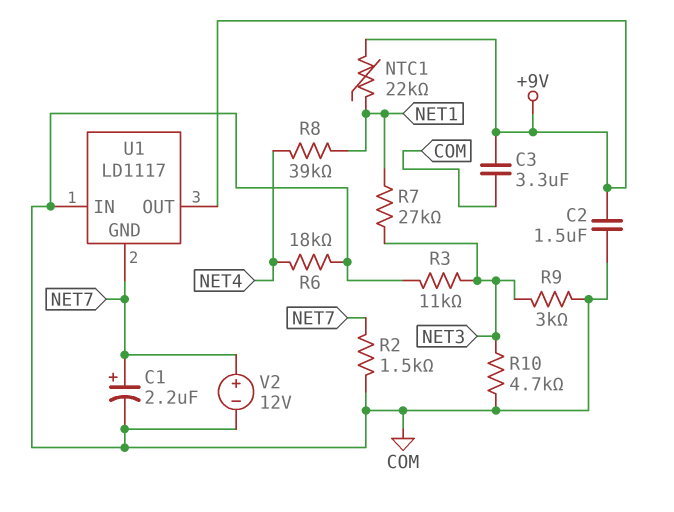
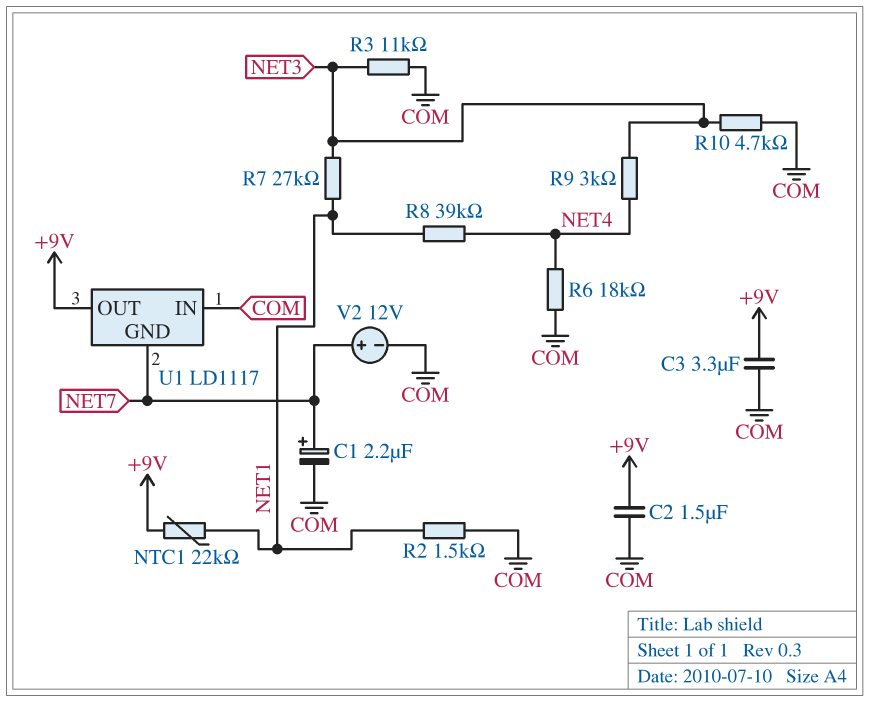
R2: 1.5k (COM, NET7) -> 1.5k (COM, NET1)
R9: 3k (COM, NET3) -> 3k (NET3, NET4)

